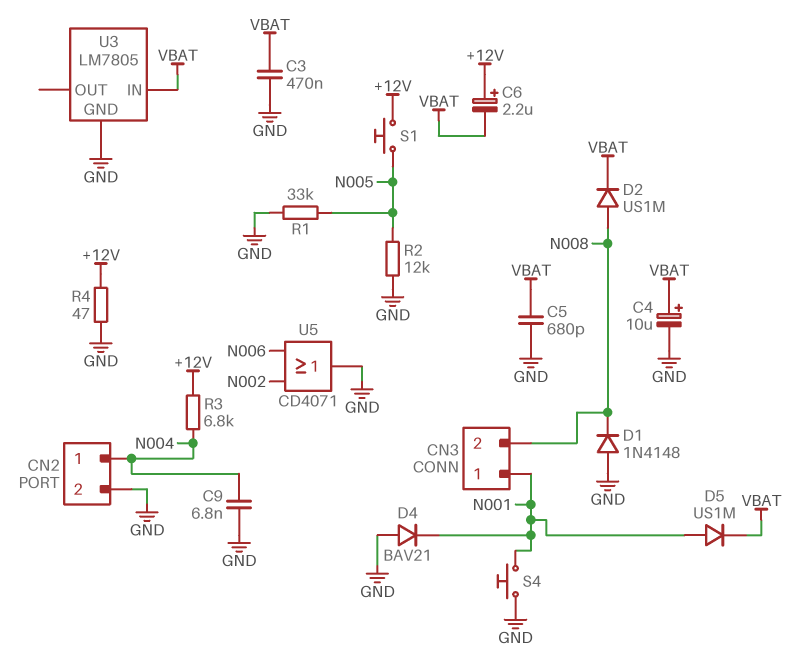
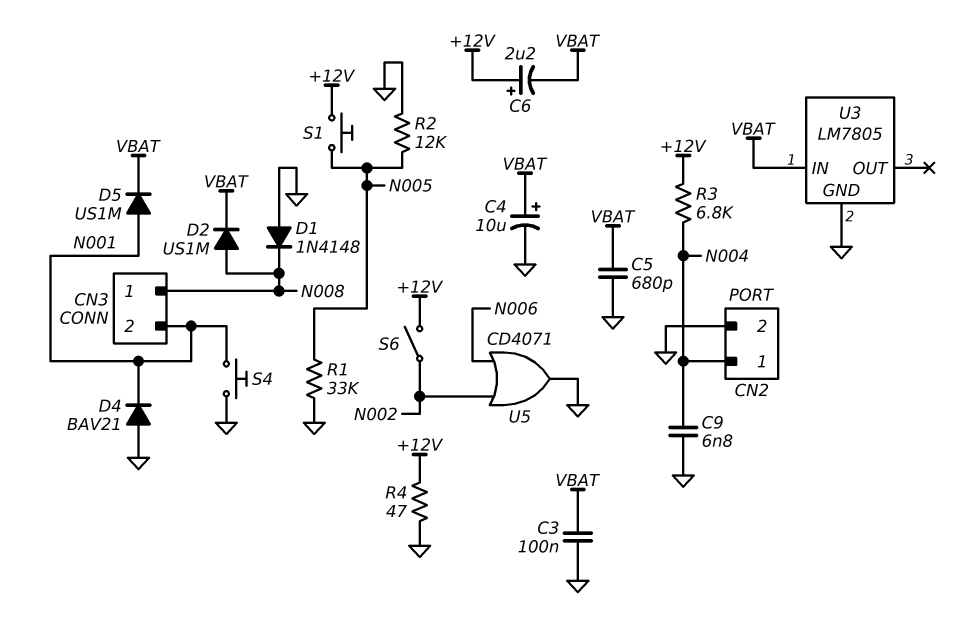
C3: 470nF (GND, VBAT) -> 100nF (GND, VBAT)
CN3 pin 1: N001 -> N008
CN3 pin 2: N008 -> N001
S6: none -> switch (+12V, N002)

